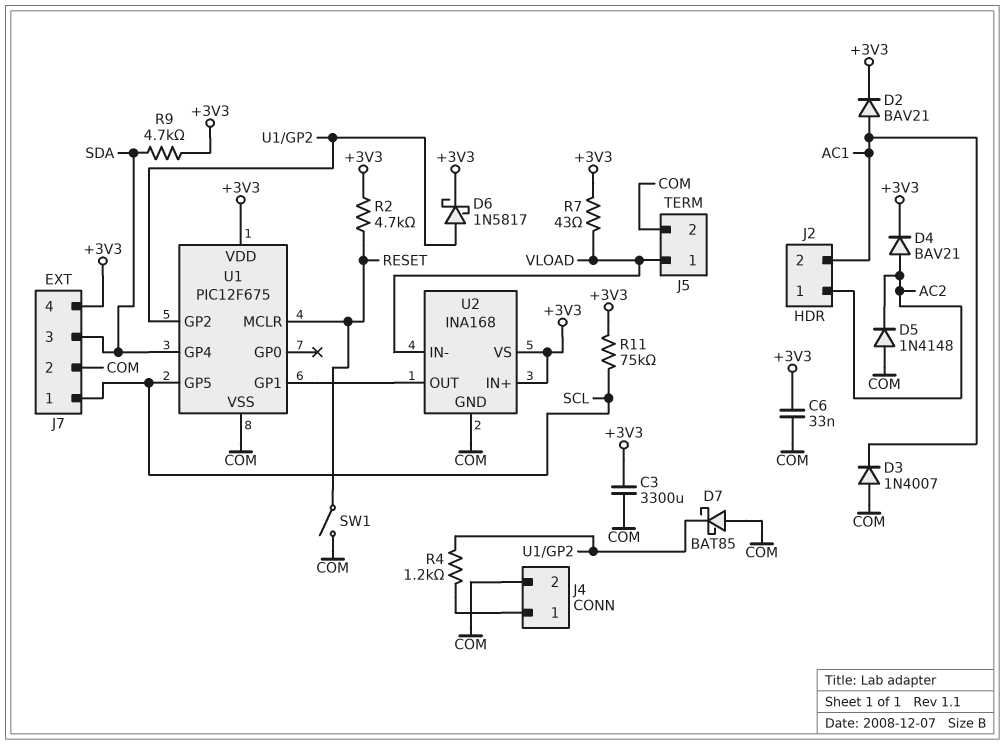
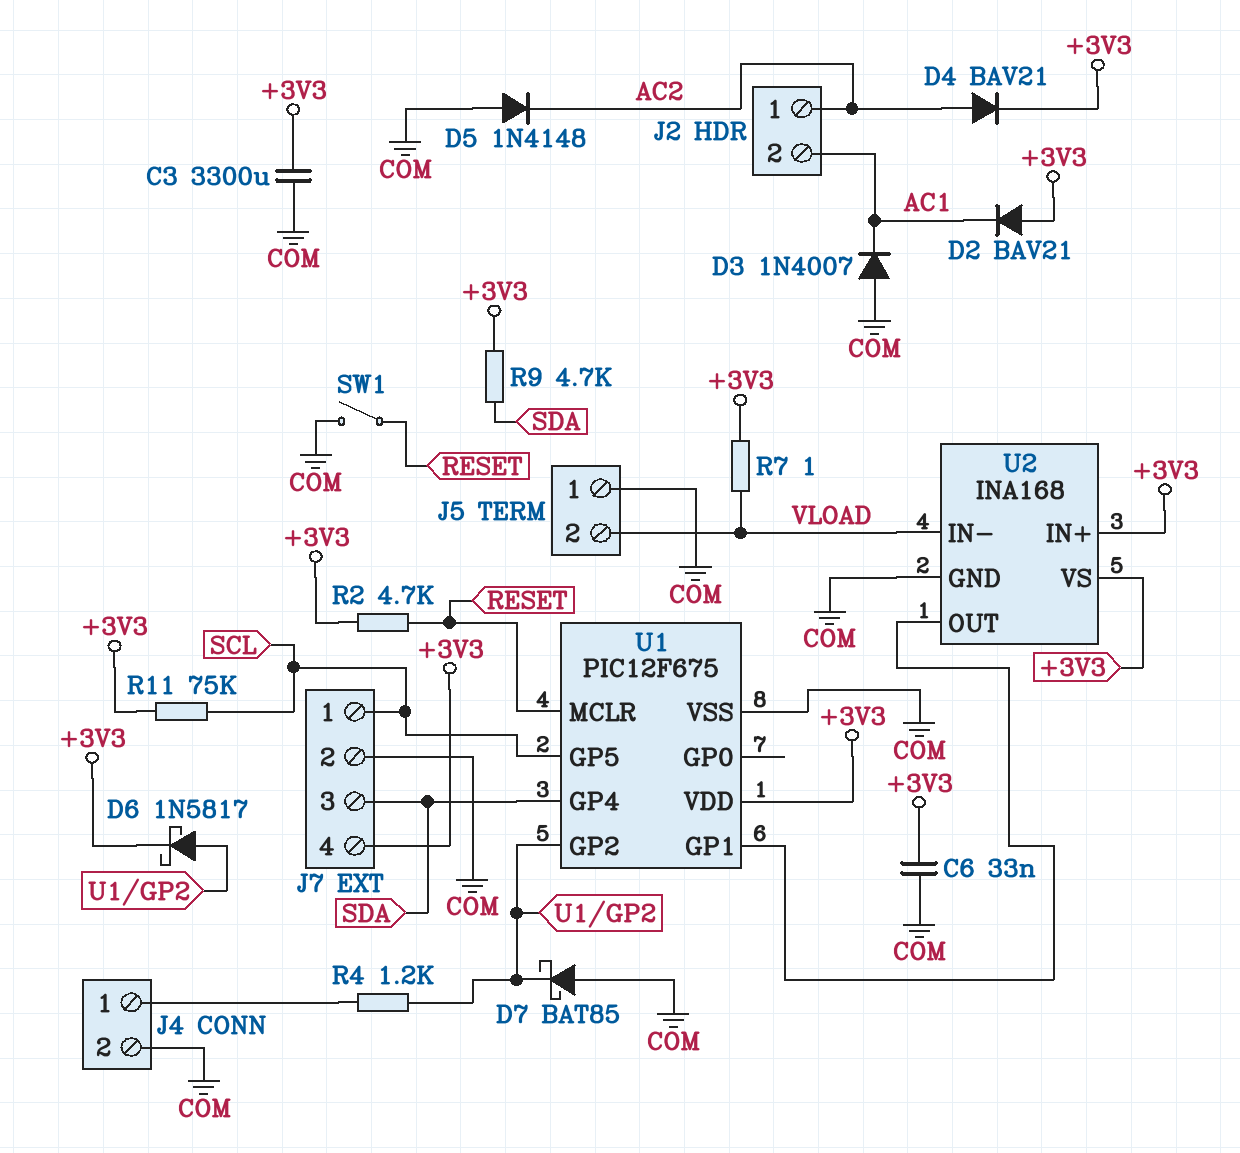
D2: diode BAV21 (A AC1, K +3V3) -> diode BAV21 (A +3V3, K AC1)
J5 pin 1: VLOAD -> COM
J5 pin 2: COM -> VLOAD
R7: 43 (+3V3, VLOAD) -> 1 (+3V3, VLOAD)

